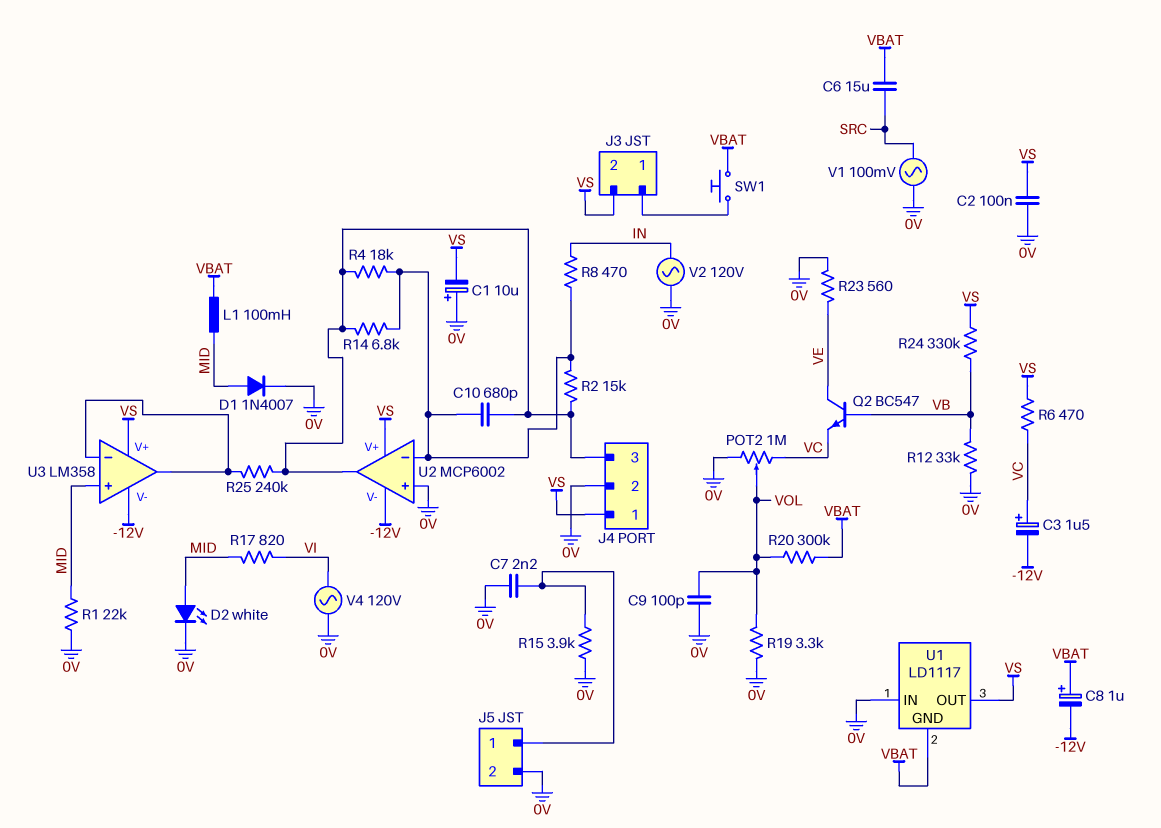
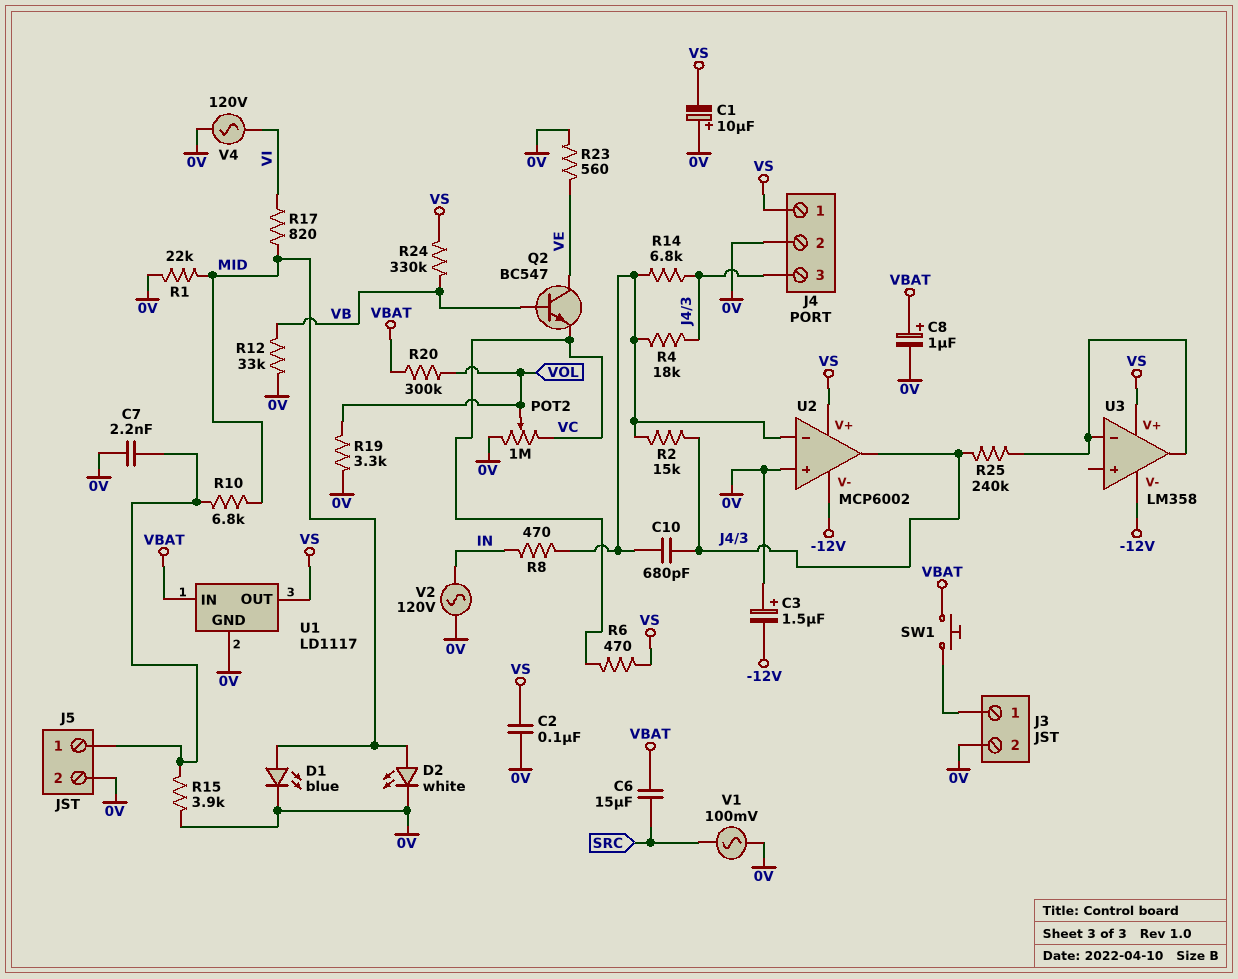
C3: 1.5uF (plus VC, minus -12V) -> 1.5uF (plus 0V, minus -12V)
C8: 1uF (plus VBAT, minus -12V) -> 1uF (plus VBAT, minus 0V)
C9: 100pF (0V, VOL) -> none
D1: diode 1N4007 (A MID, K 0V) -> LED blue (A MID, K 0V)
J3 pin 2: VS -> 0V
L1: 100mH (MID, VBAT) -> none
R10: none -> 6.8k (J5/1, MID)
U1 pin GND: VBAT -> 0V
U1 pin IN: 0V -> VBAT
U3 pin in+: MID -> none

